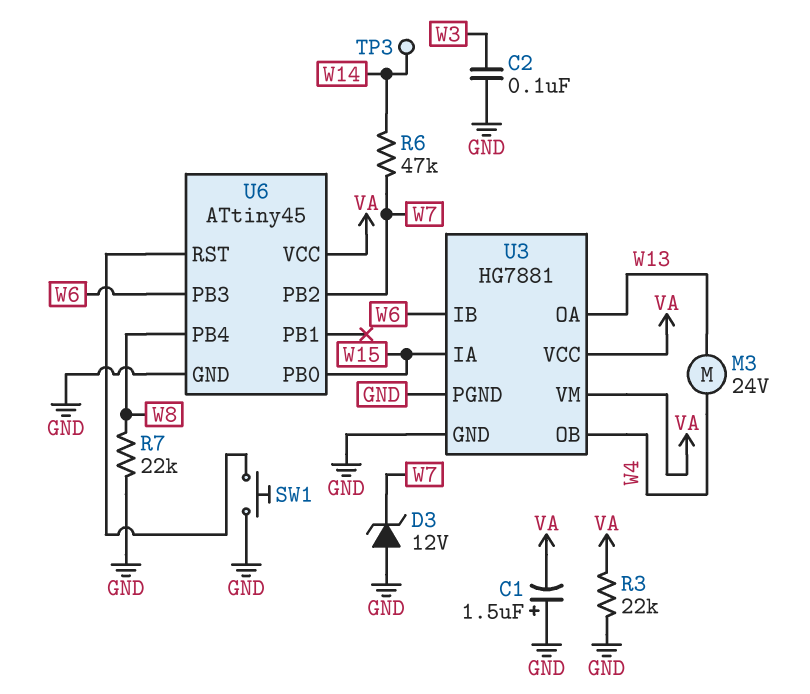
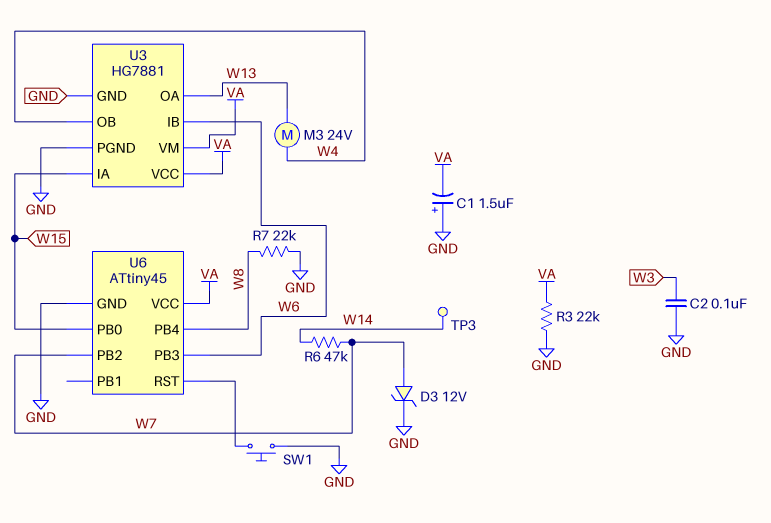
D3: zener 12V (A GND, K W7) -> zener 12V (A W7, K GND)

